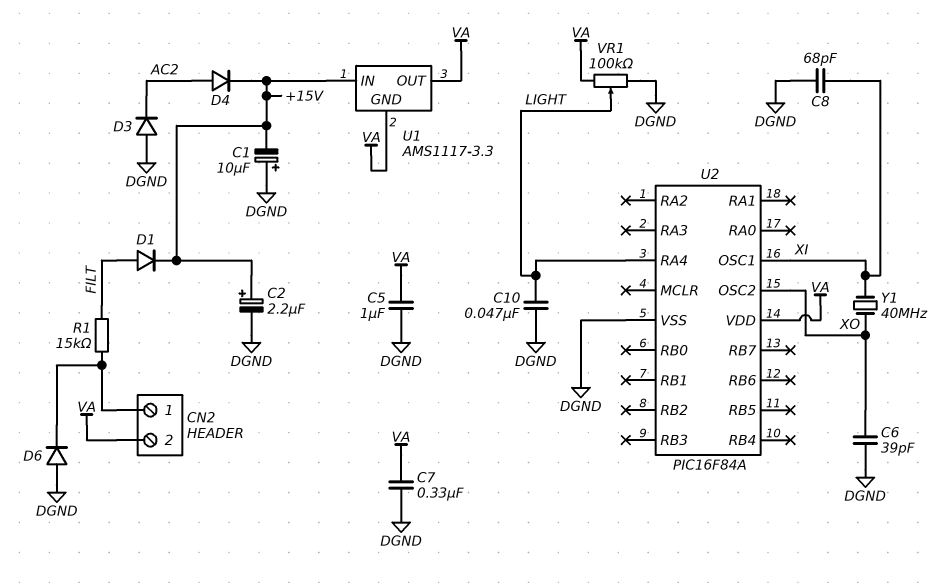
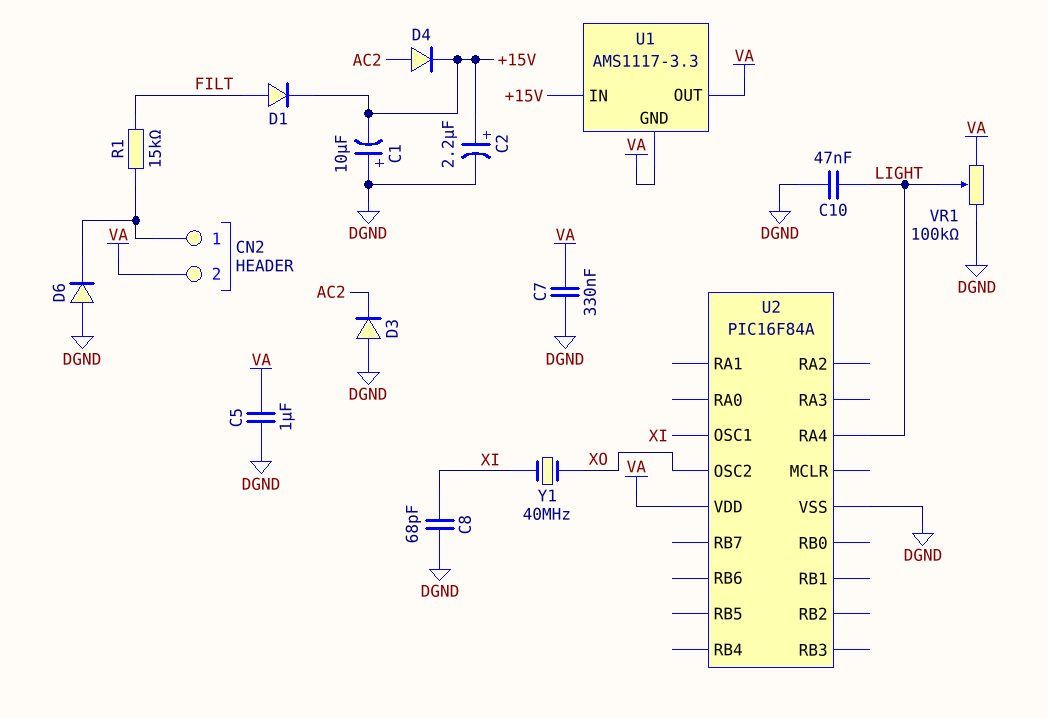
C6: 39pF (DGND, XO) -> none

